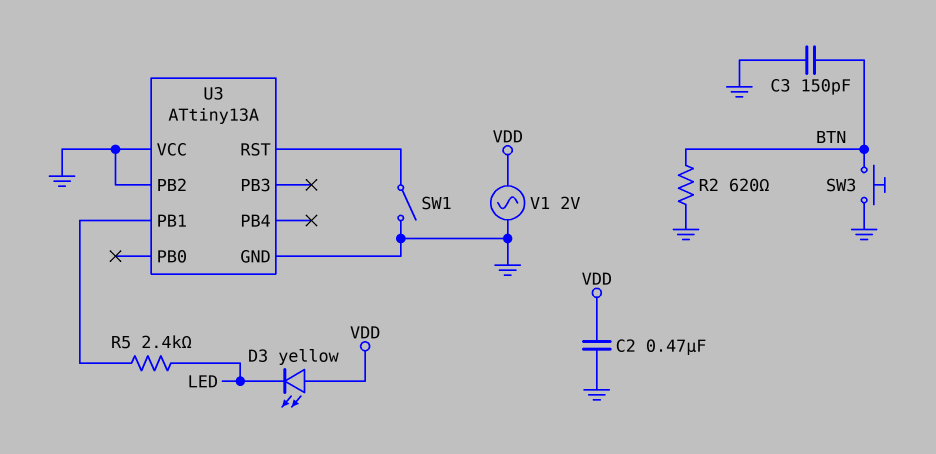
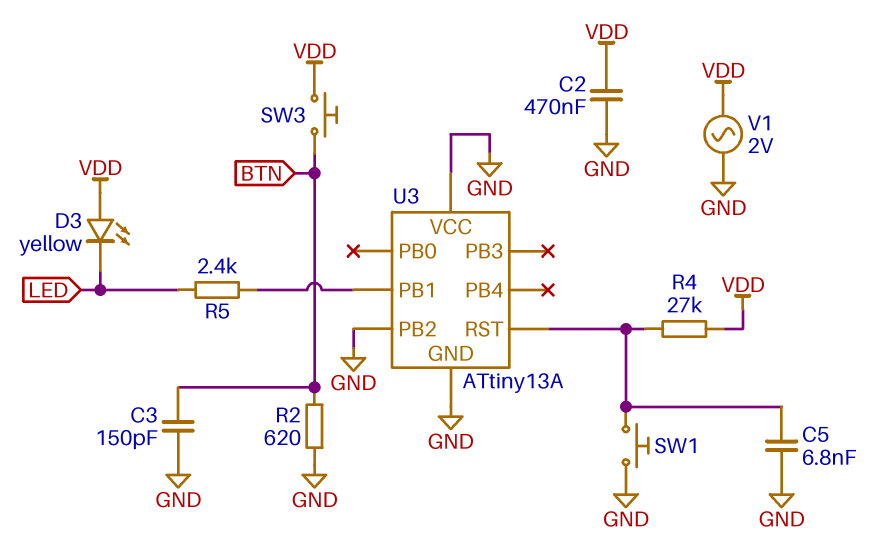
C5: none -> 6.8nF (GND, U3/RST)
R4: none -> 27k (U3/RST, VDD)
SW1: switch (GND, U3/RST) -> button (GND, U3/RST)
SW3: button (BTN, GND) -> button (BTN, VDD)

